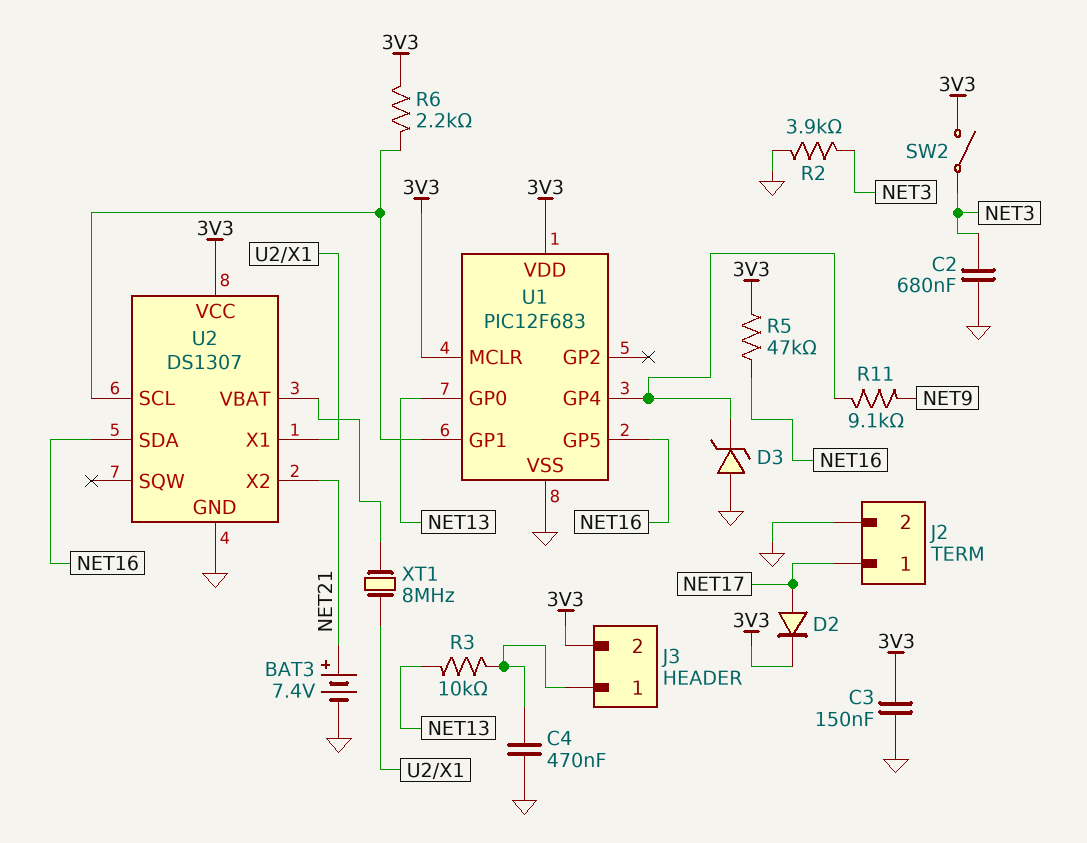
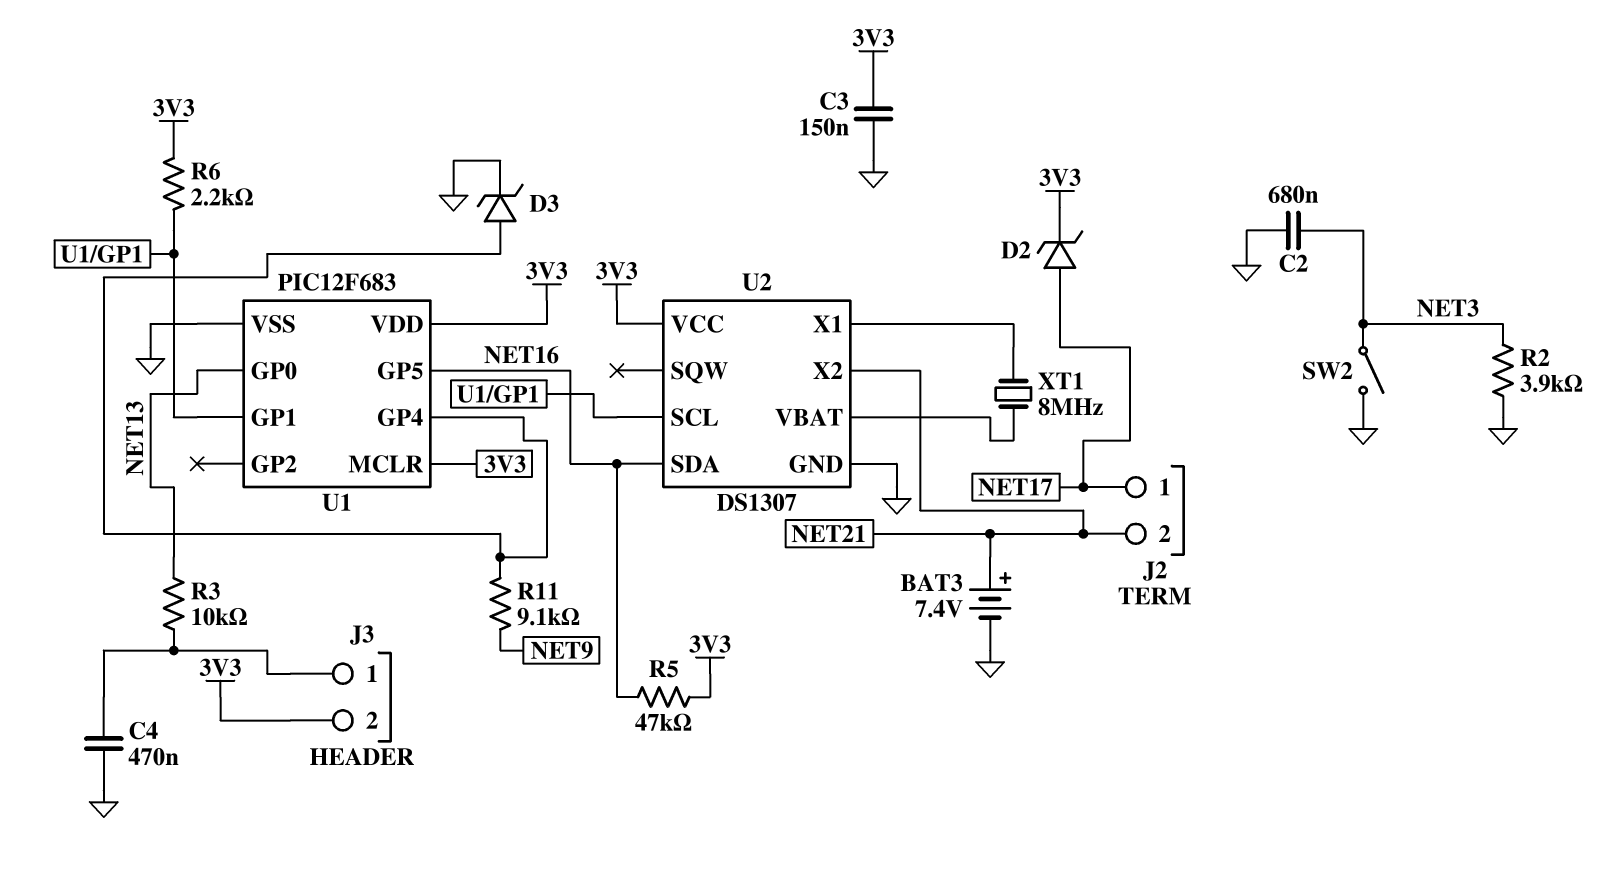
D2: diode (A NET17, K 3V3) -> zener (A NET17, K 3V3)
D3: zener (A GND, K U1/GP4) -> zener (A U1/GP4, K GND)
J2 pin 2: GND -> NET21
SW2: switch (3V3, NET3) -> switch (GND, NET3)

